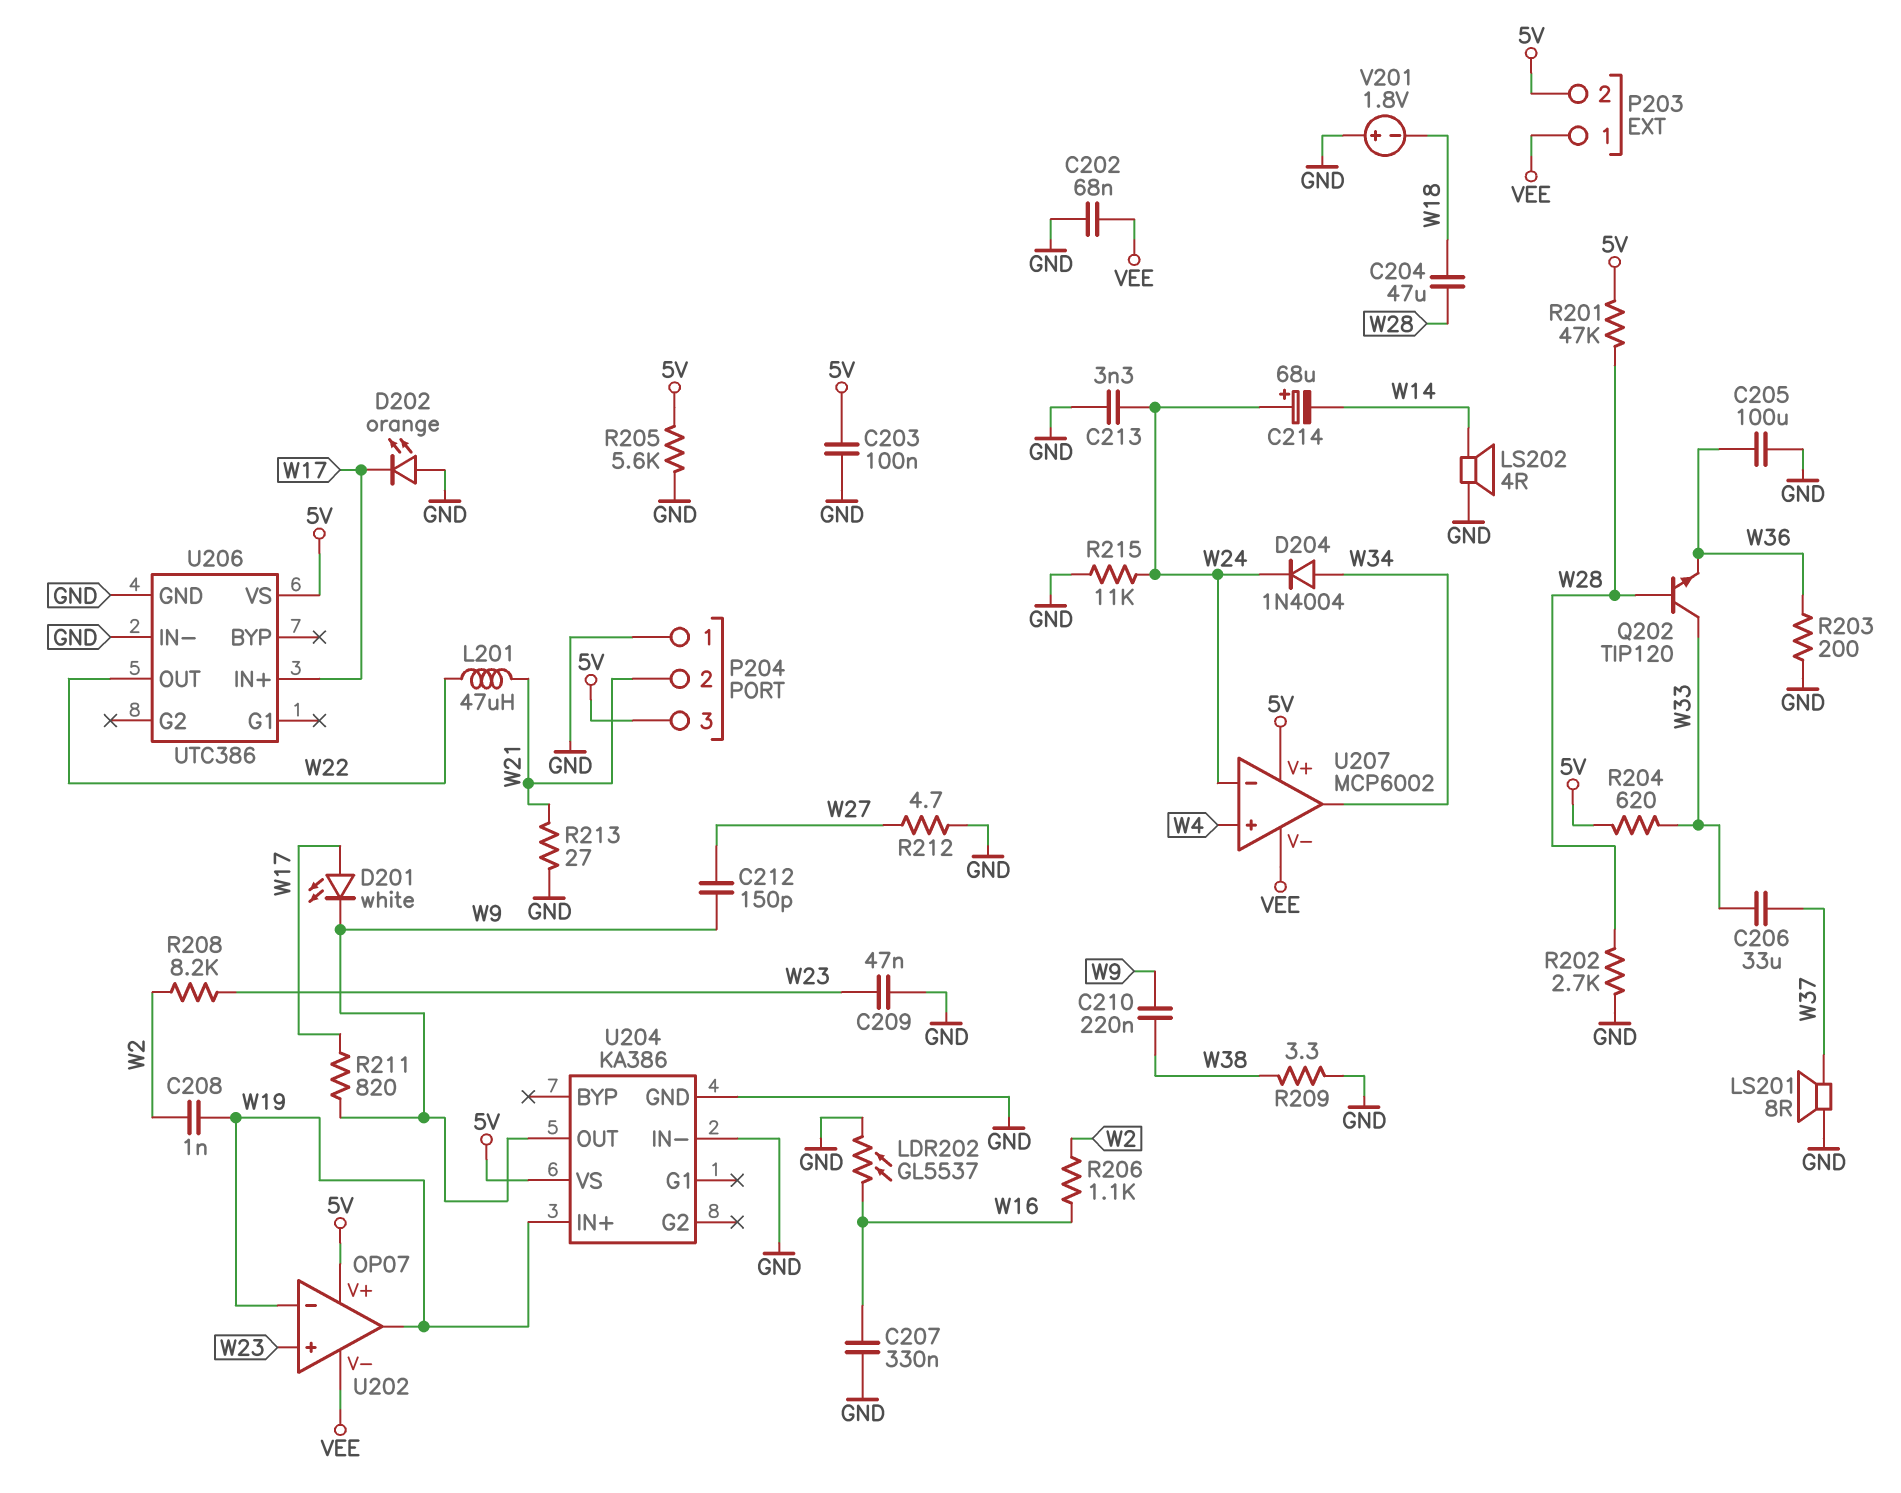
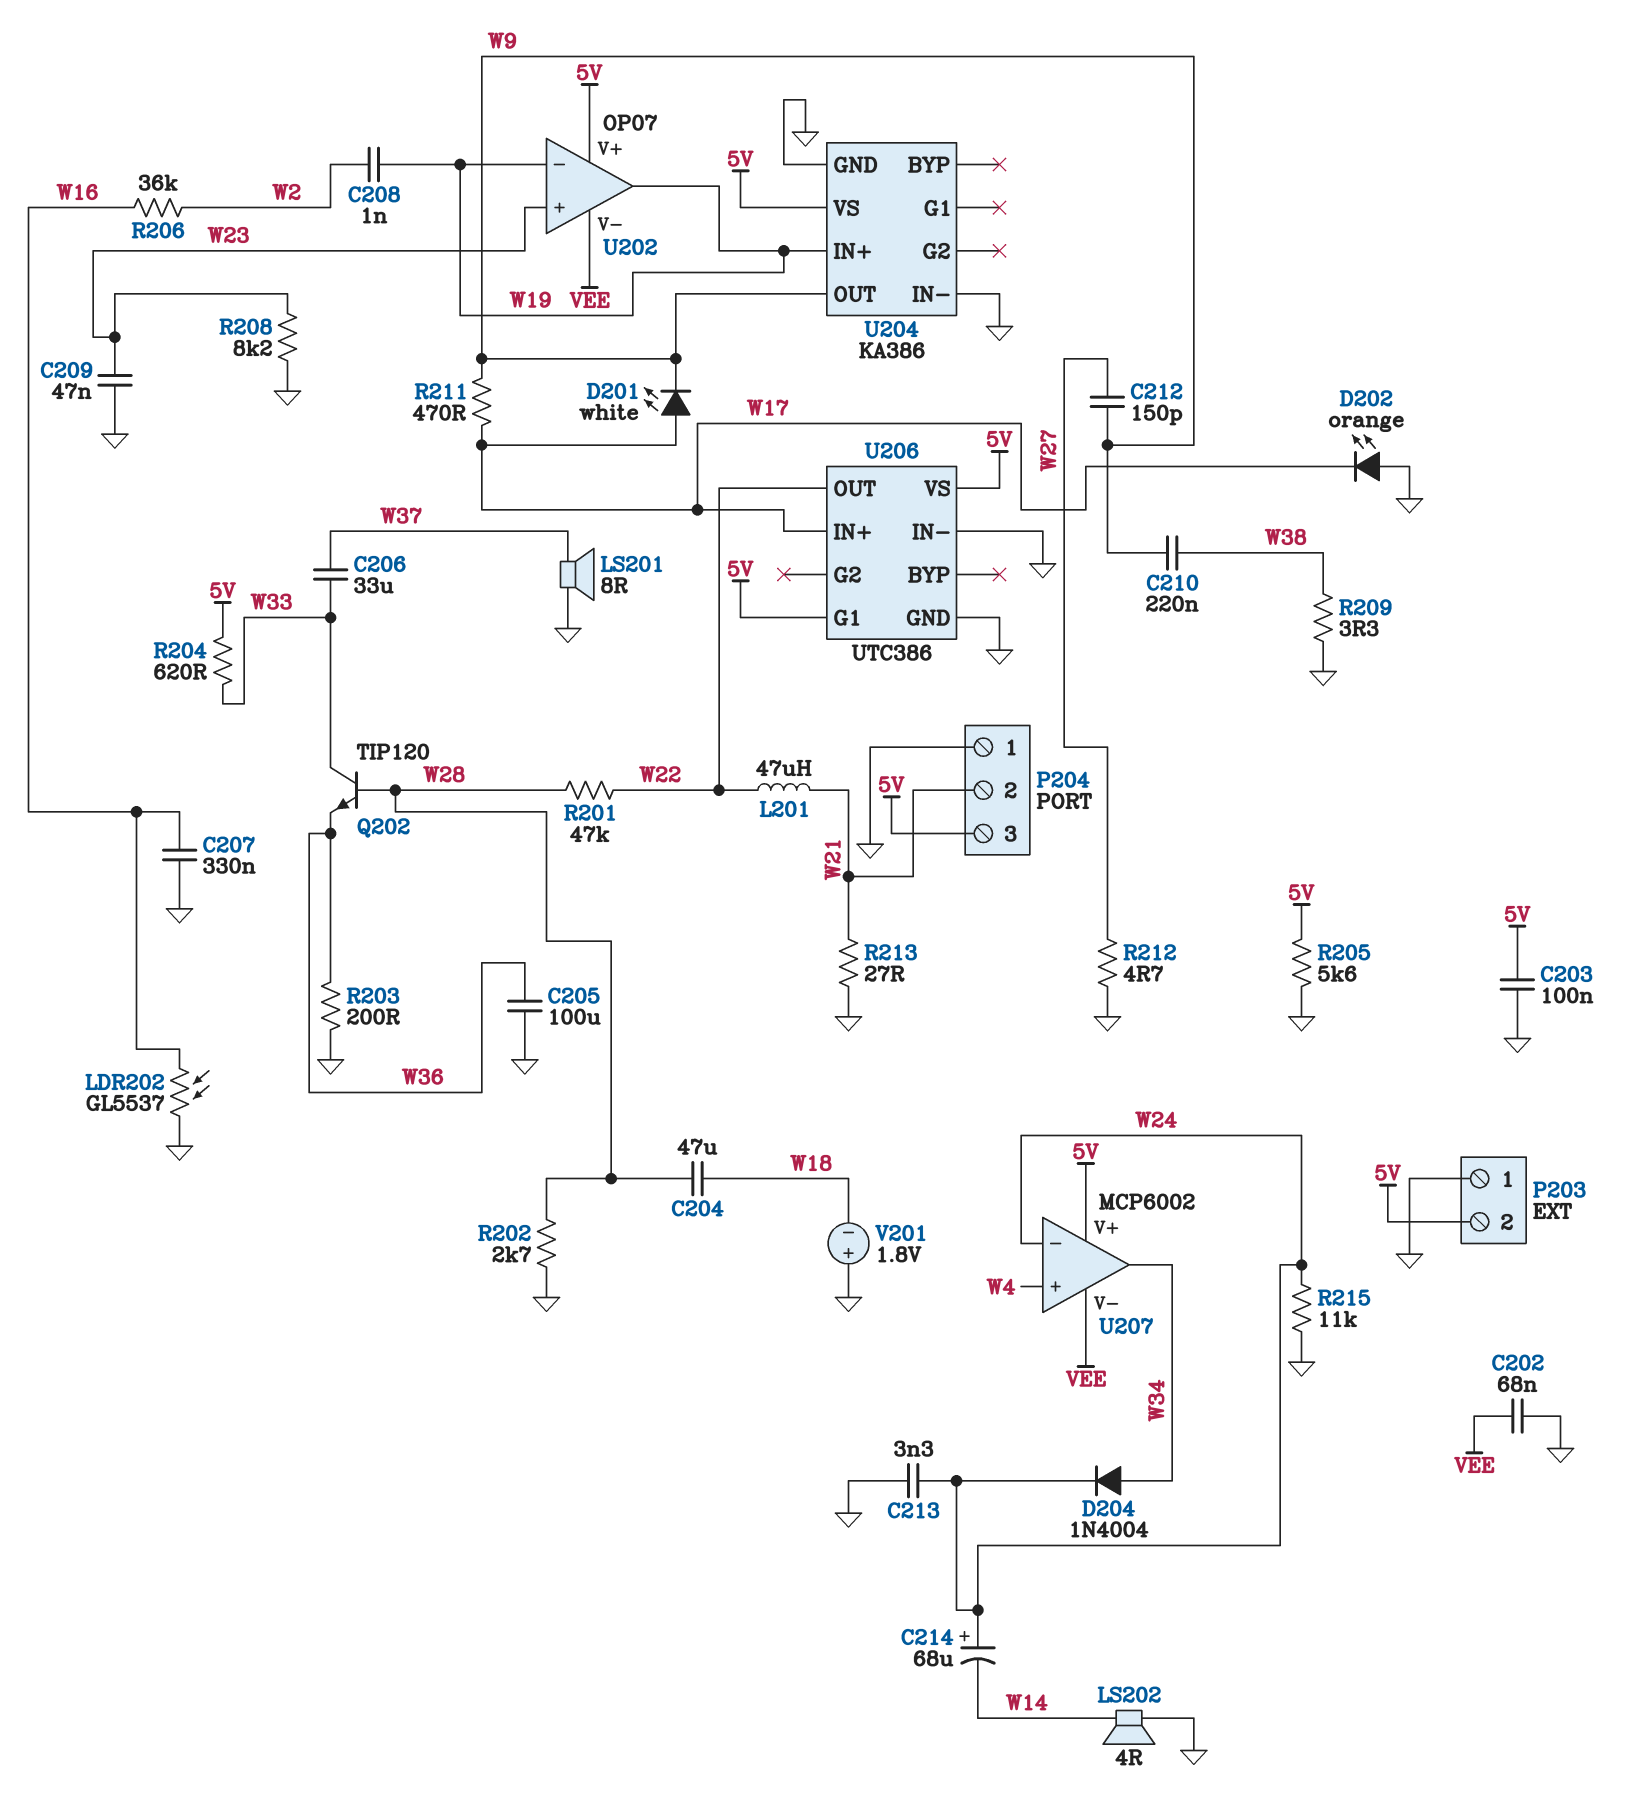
P203 pin 1: VEE -> GND
R201: 47k (5V, W28) -> 47k (W22, W28)
R206: 1.1k (W2, W16) -> 36k (W2, W16)
R208: 8.2k (W2, W23) -> 8.2k (GND, W23)
R211: 820 (W9, W17) -> 470 (W9, W17)
U206 pin G1: none -> 5V

